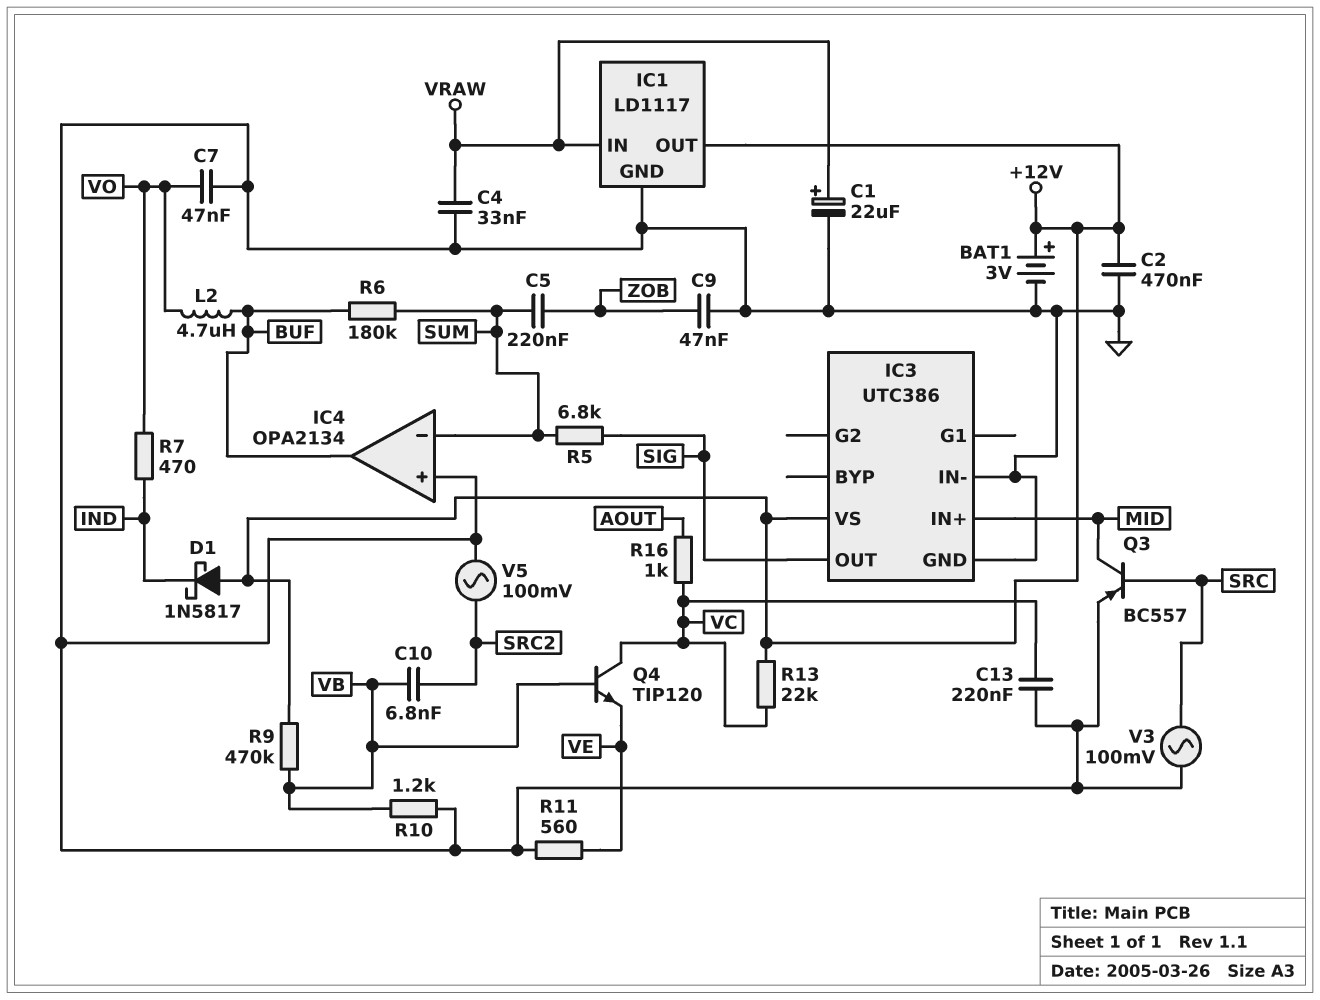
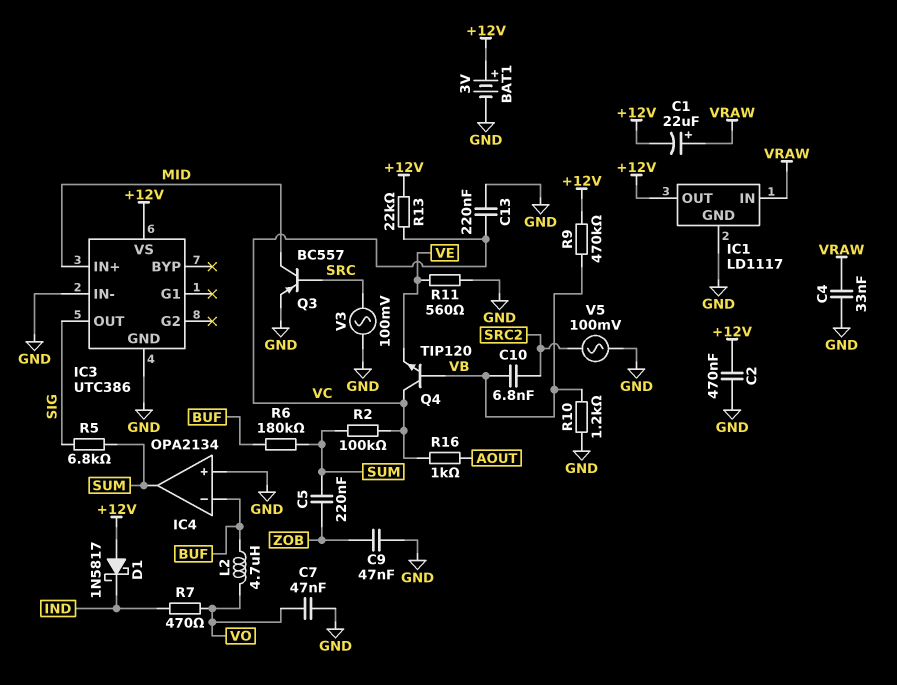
C1: 22uF (plus VRAW, minus GND) -> 22uF (plus VRAW, minus +12V)
IC4 pin in-: SUM -> BUF
IC4 pin out: BUF -> SUM
R2: none -> 100k (SUM, VC)

